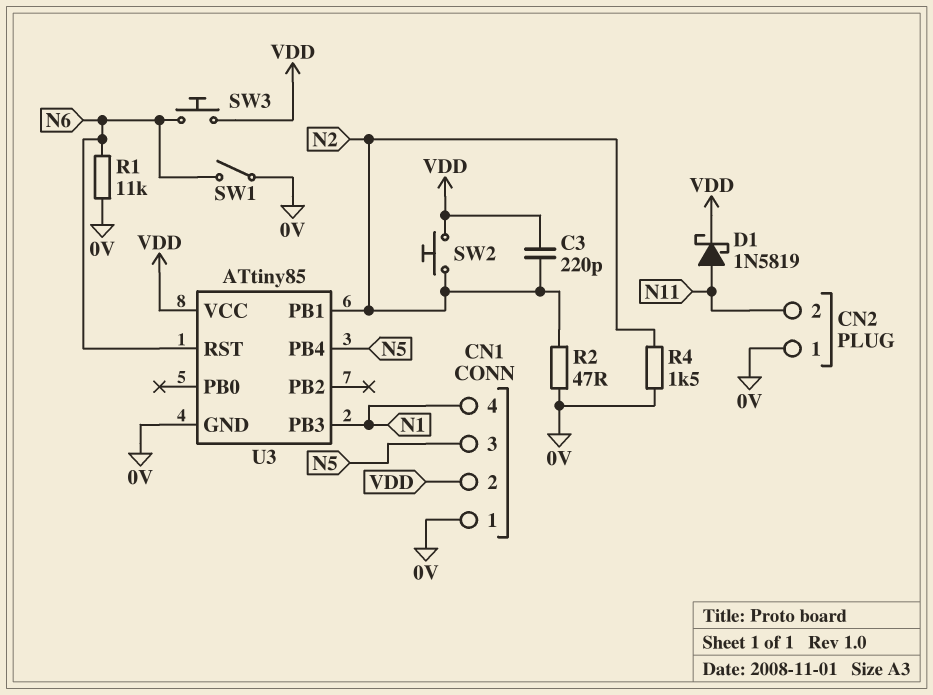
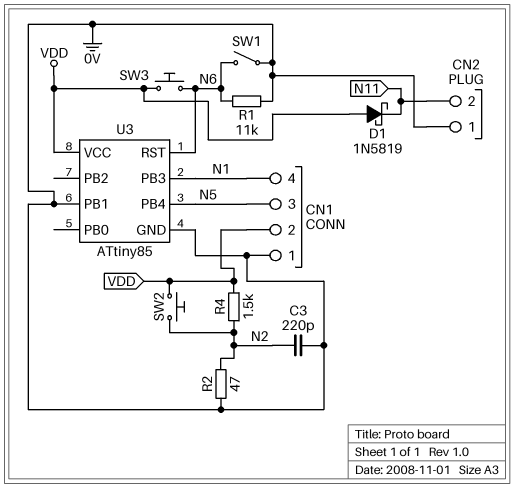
C3: 220pF (N2, VDD) -> 220pF (0V, N2)
D1: schottky 1N5819 (A N11, K VDD) -> schottky 1N5819 (A VDD, K N11)
R4: 1.5k (0V, N2) -> 1.5k (N2, VDD)
U3 pin PB1: N2 -> 0V

